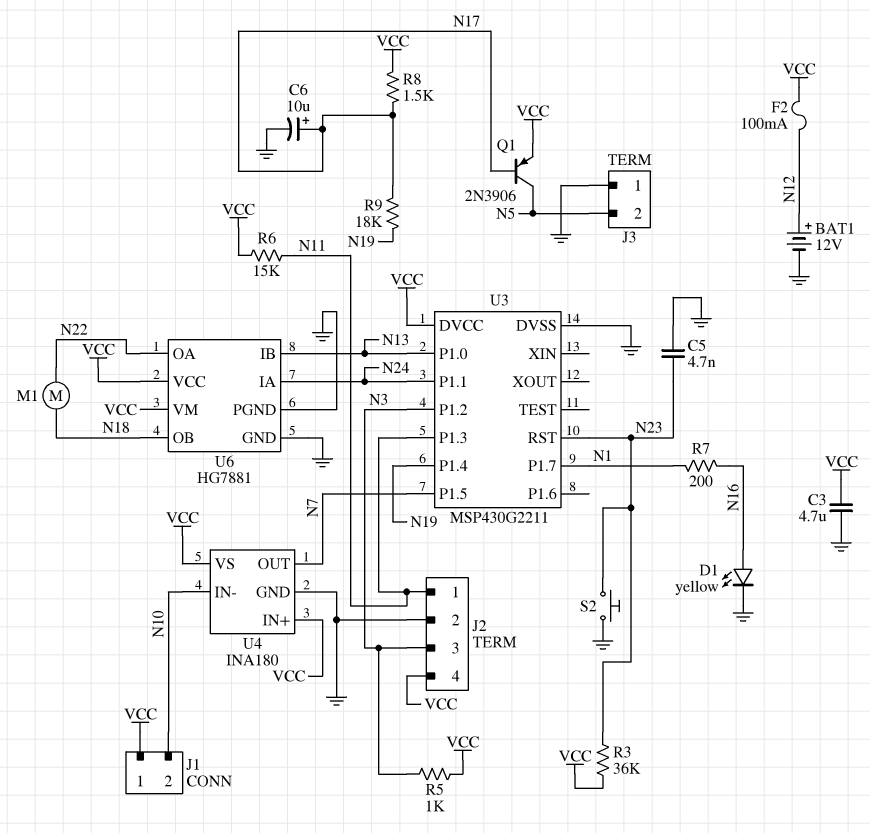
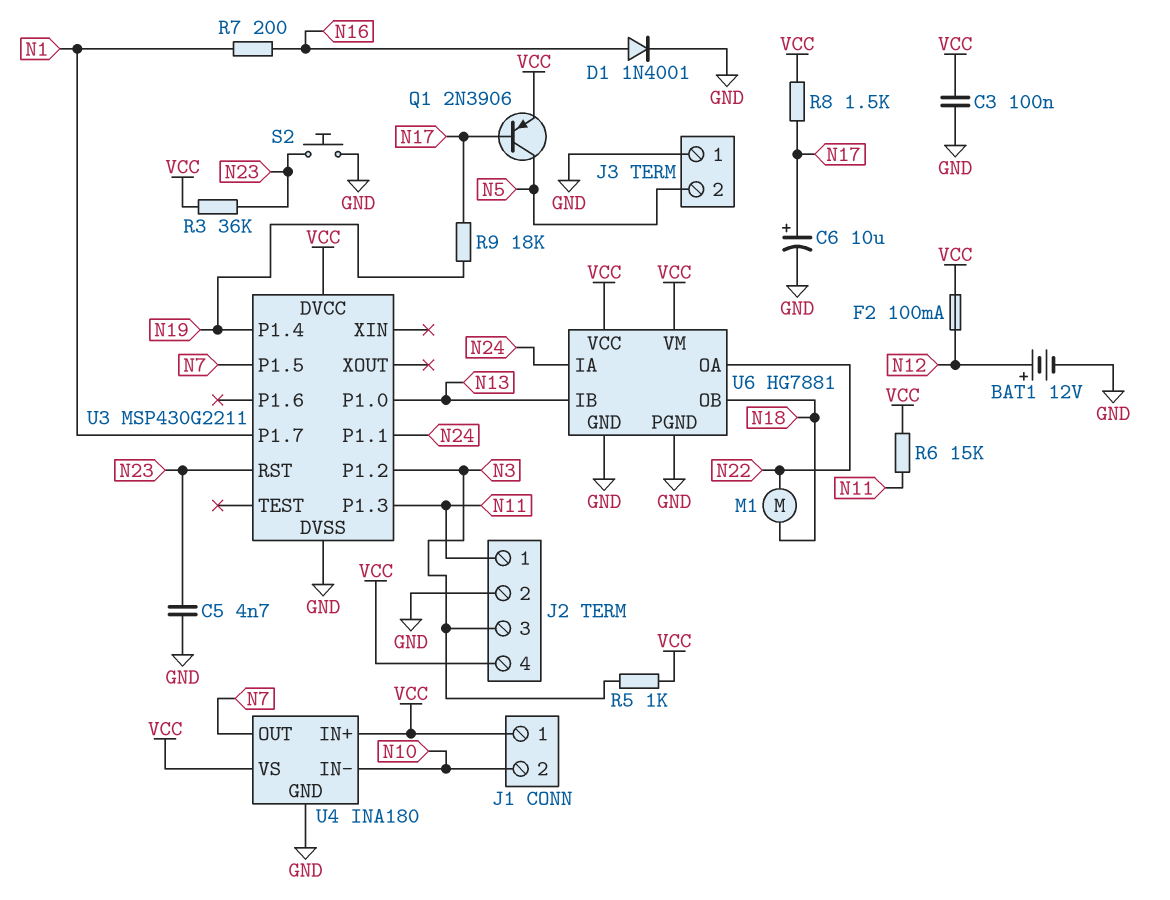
C3: 4.7uF (GND, VCC) -> 100nF (GND, VCC)
D1: LED yellow (A N16, K GND) -> diode 1N4001 (A N16, K GND)

